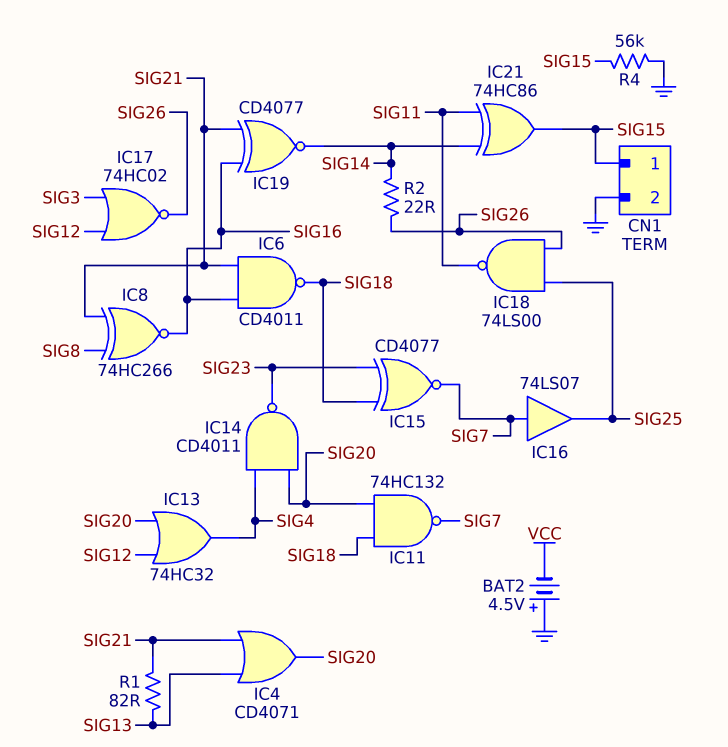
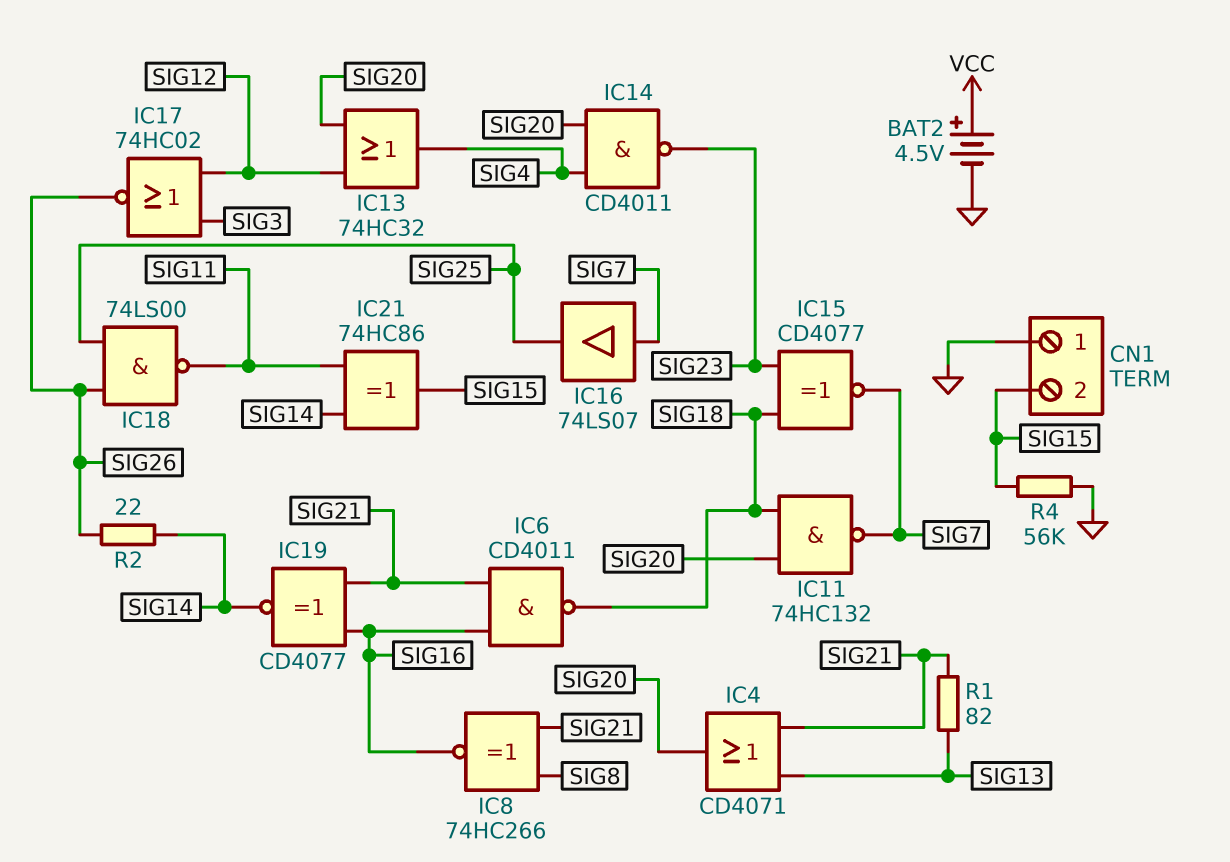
BAT2: 4.5V (plus GND, minus VCC) -> 4.5V (plus VCC, minus GND)
CN1 pin 1: SIG15 -> GND
CN1 pin 2: GND -> SIG15

